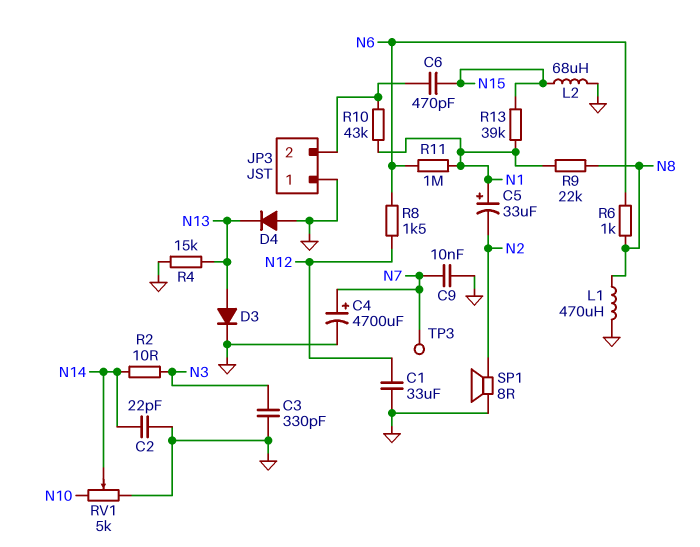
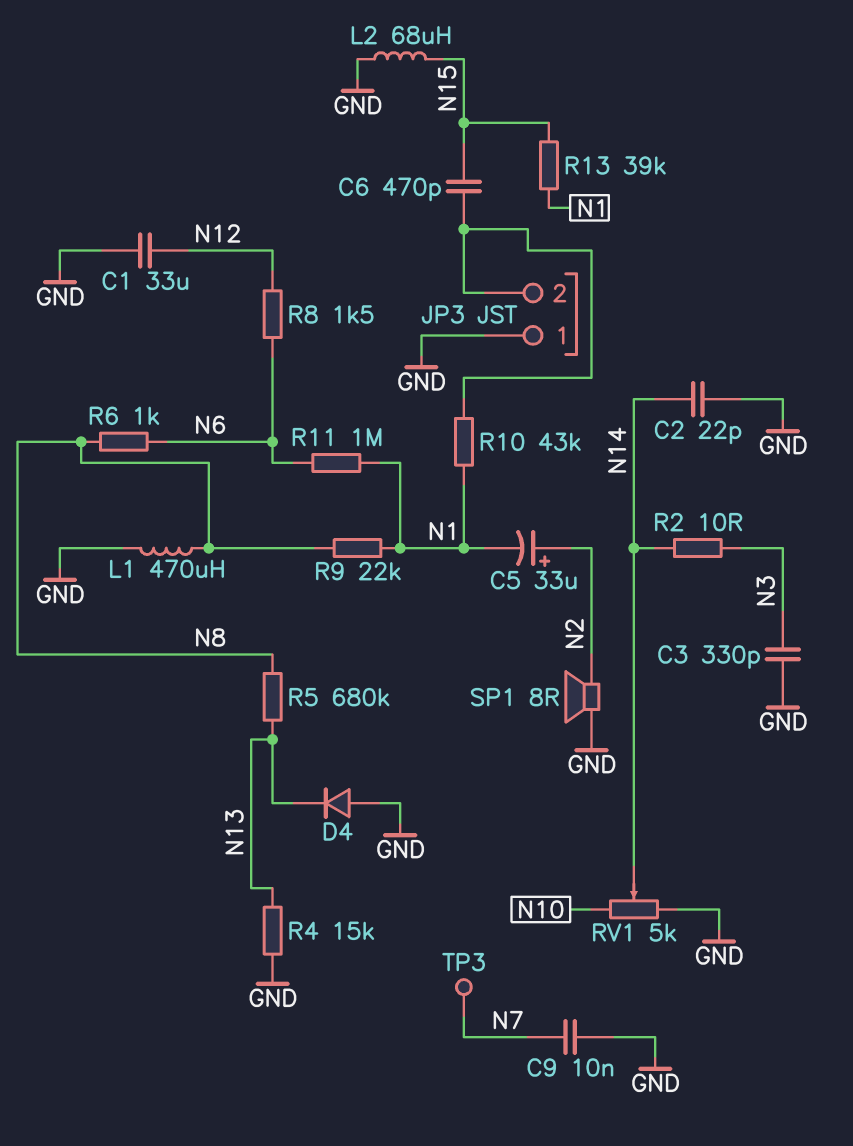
C4: 4700uF (plus N7, minus GND) -> none
C5: 33uF (plus N1, minus N2) -> 33uF (plus N2, minus N1)
D3: diode (A N13, K GND) -> none
R5: none -> 680k (N8, N13)

